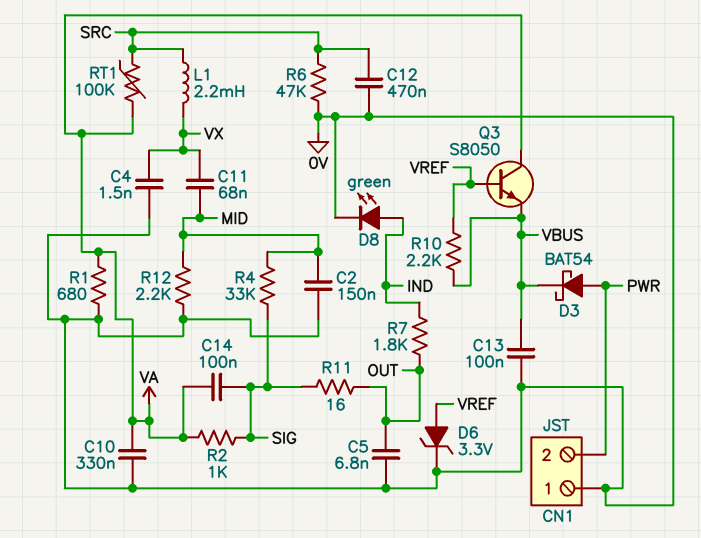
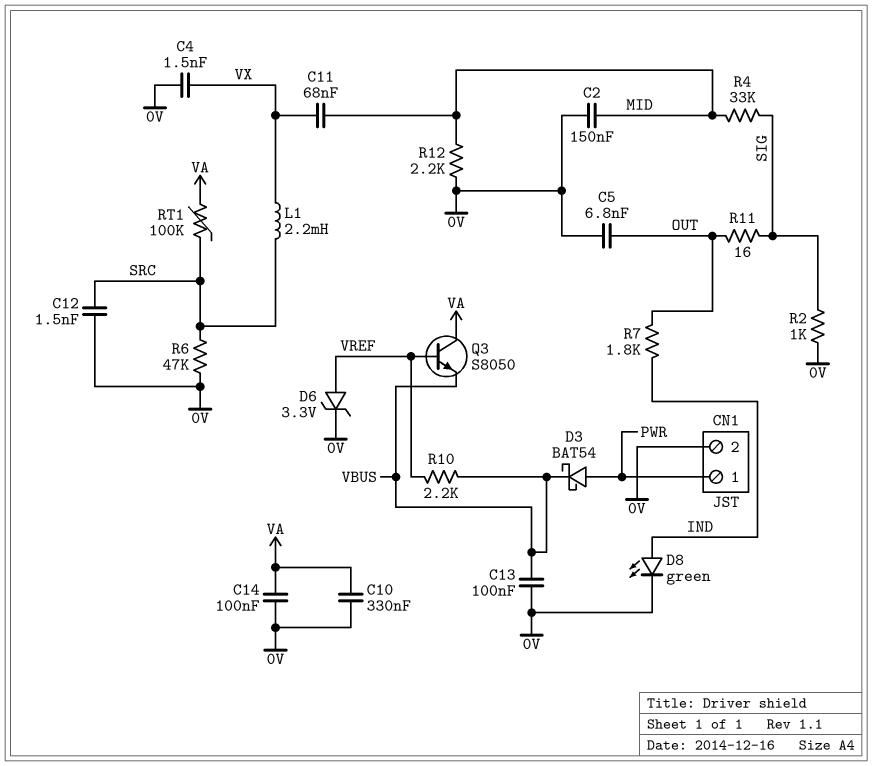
C12: 470nF (0V, SRC) -> 1.5nF (0V, SRC)
C14: 100nF (SIG, VA) -> 100nF (0V, VA)
CN1 pin 1: 0V -> PWR
CN1 pin 2: PWR -> 0V
R1: 680 (0V, VA) -> none
R2: 1k (SIG, VA) -> 1k (0V, SIG)

